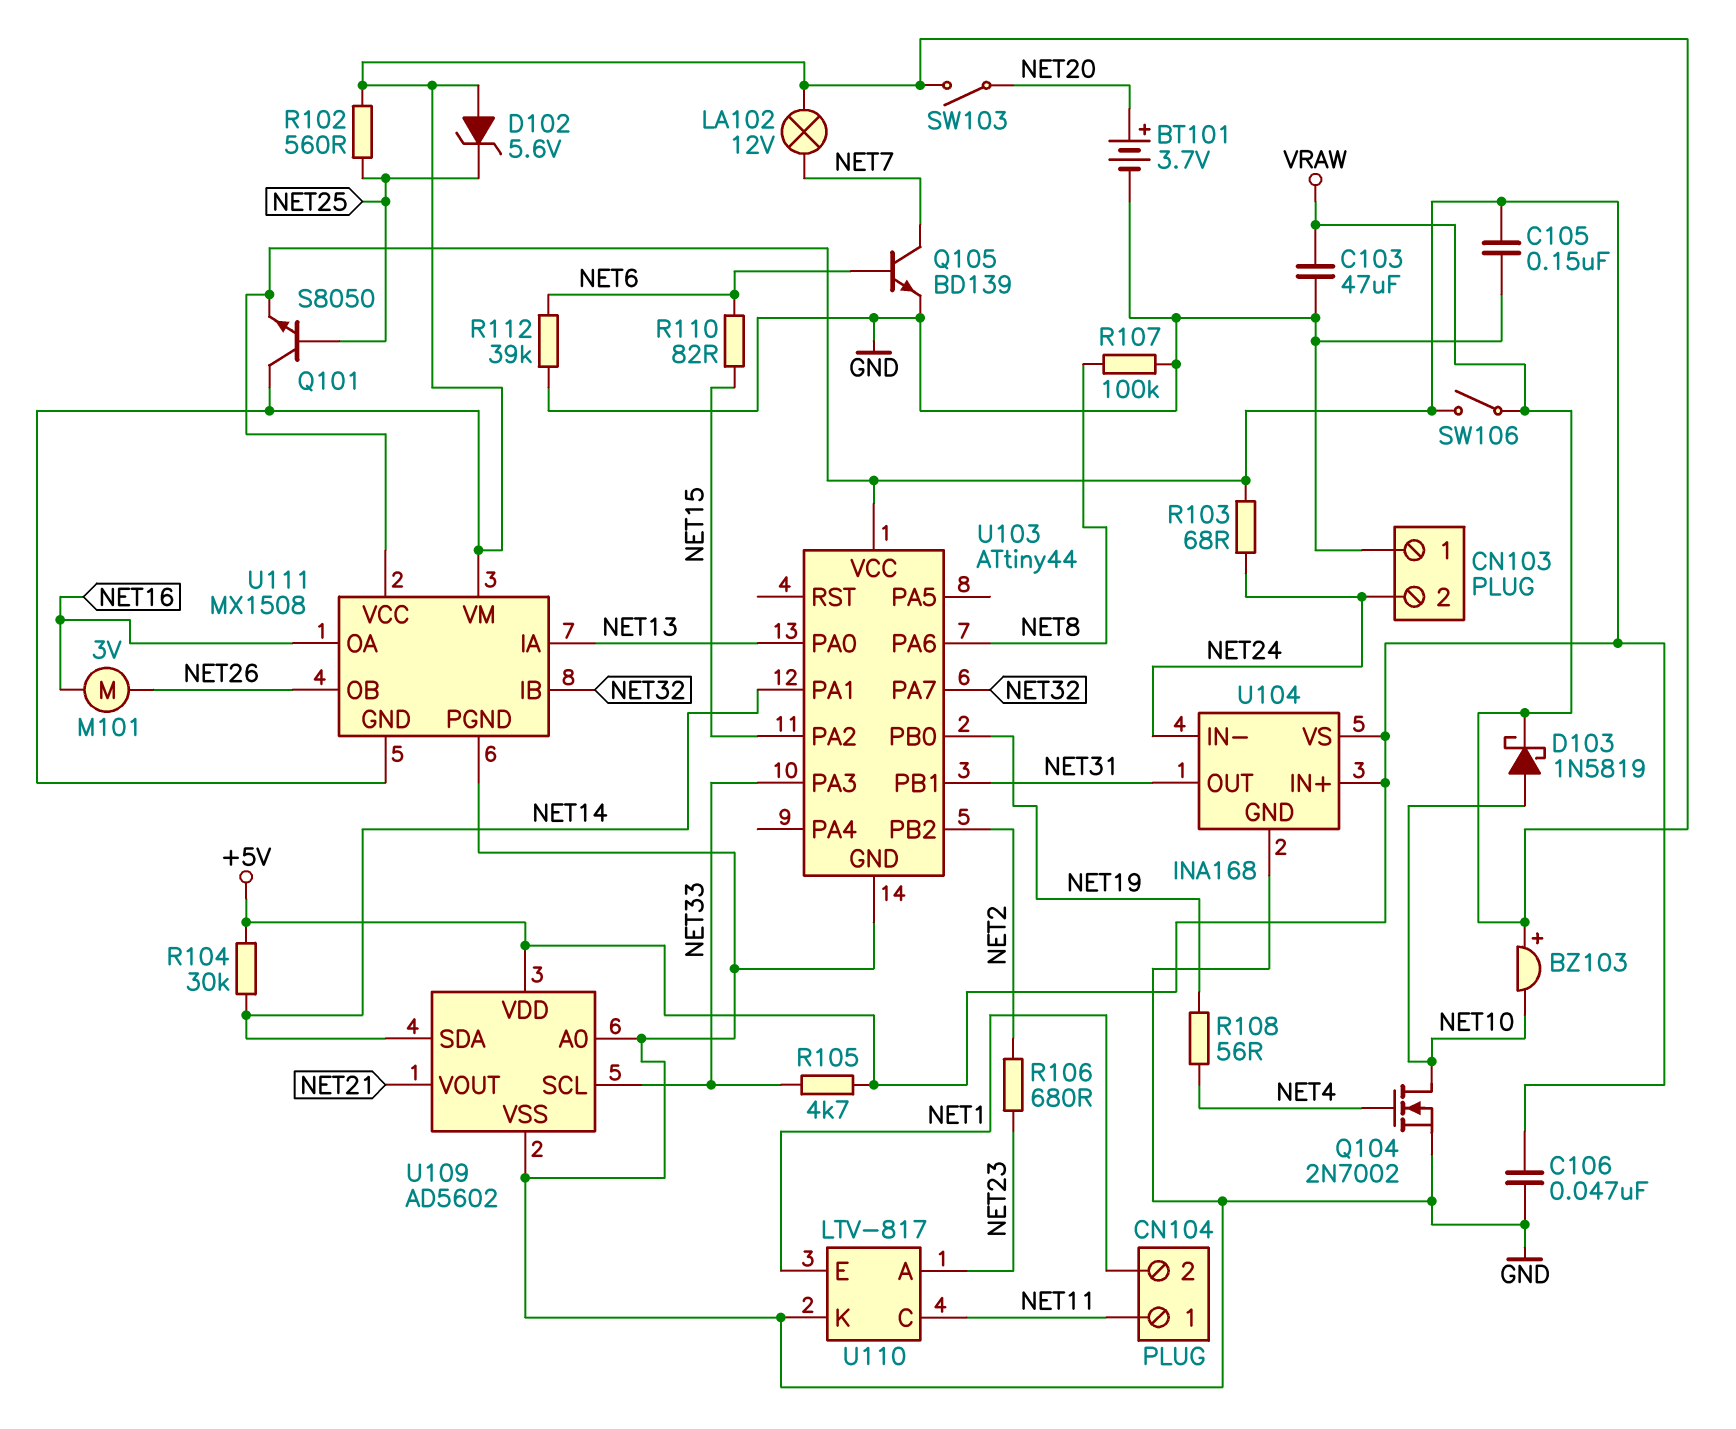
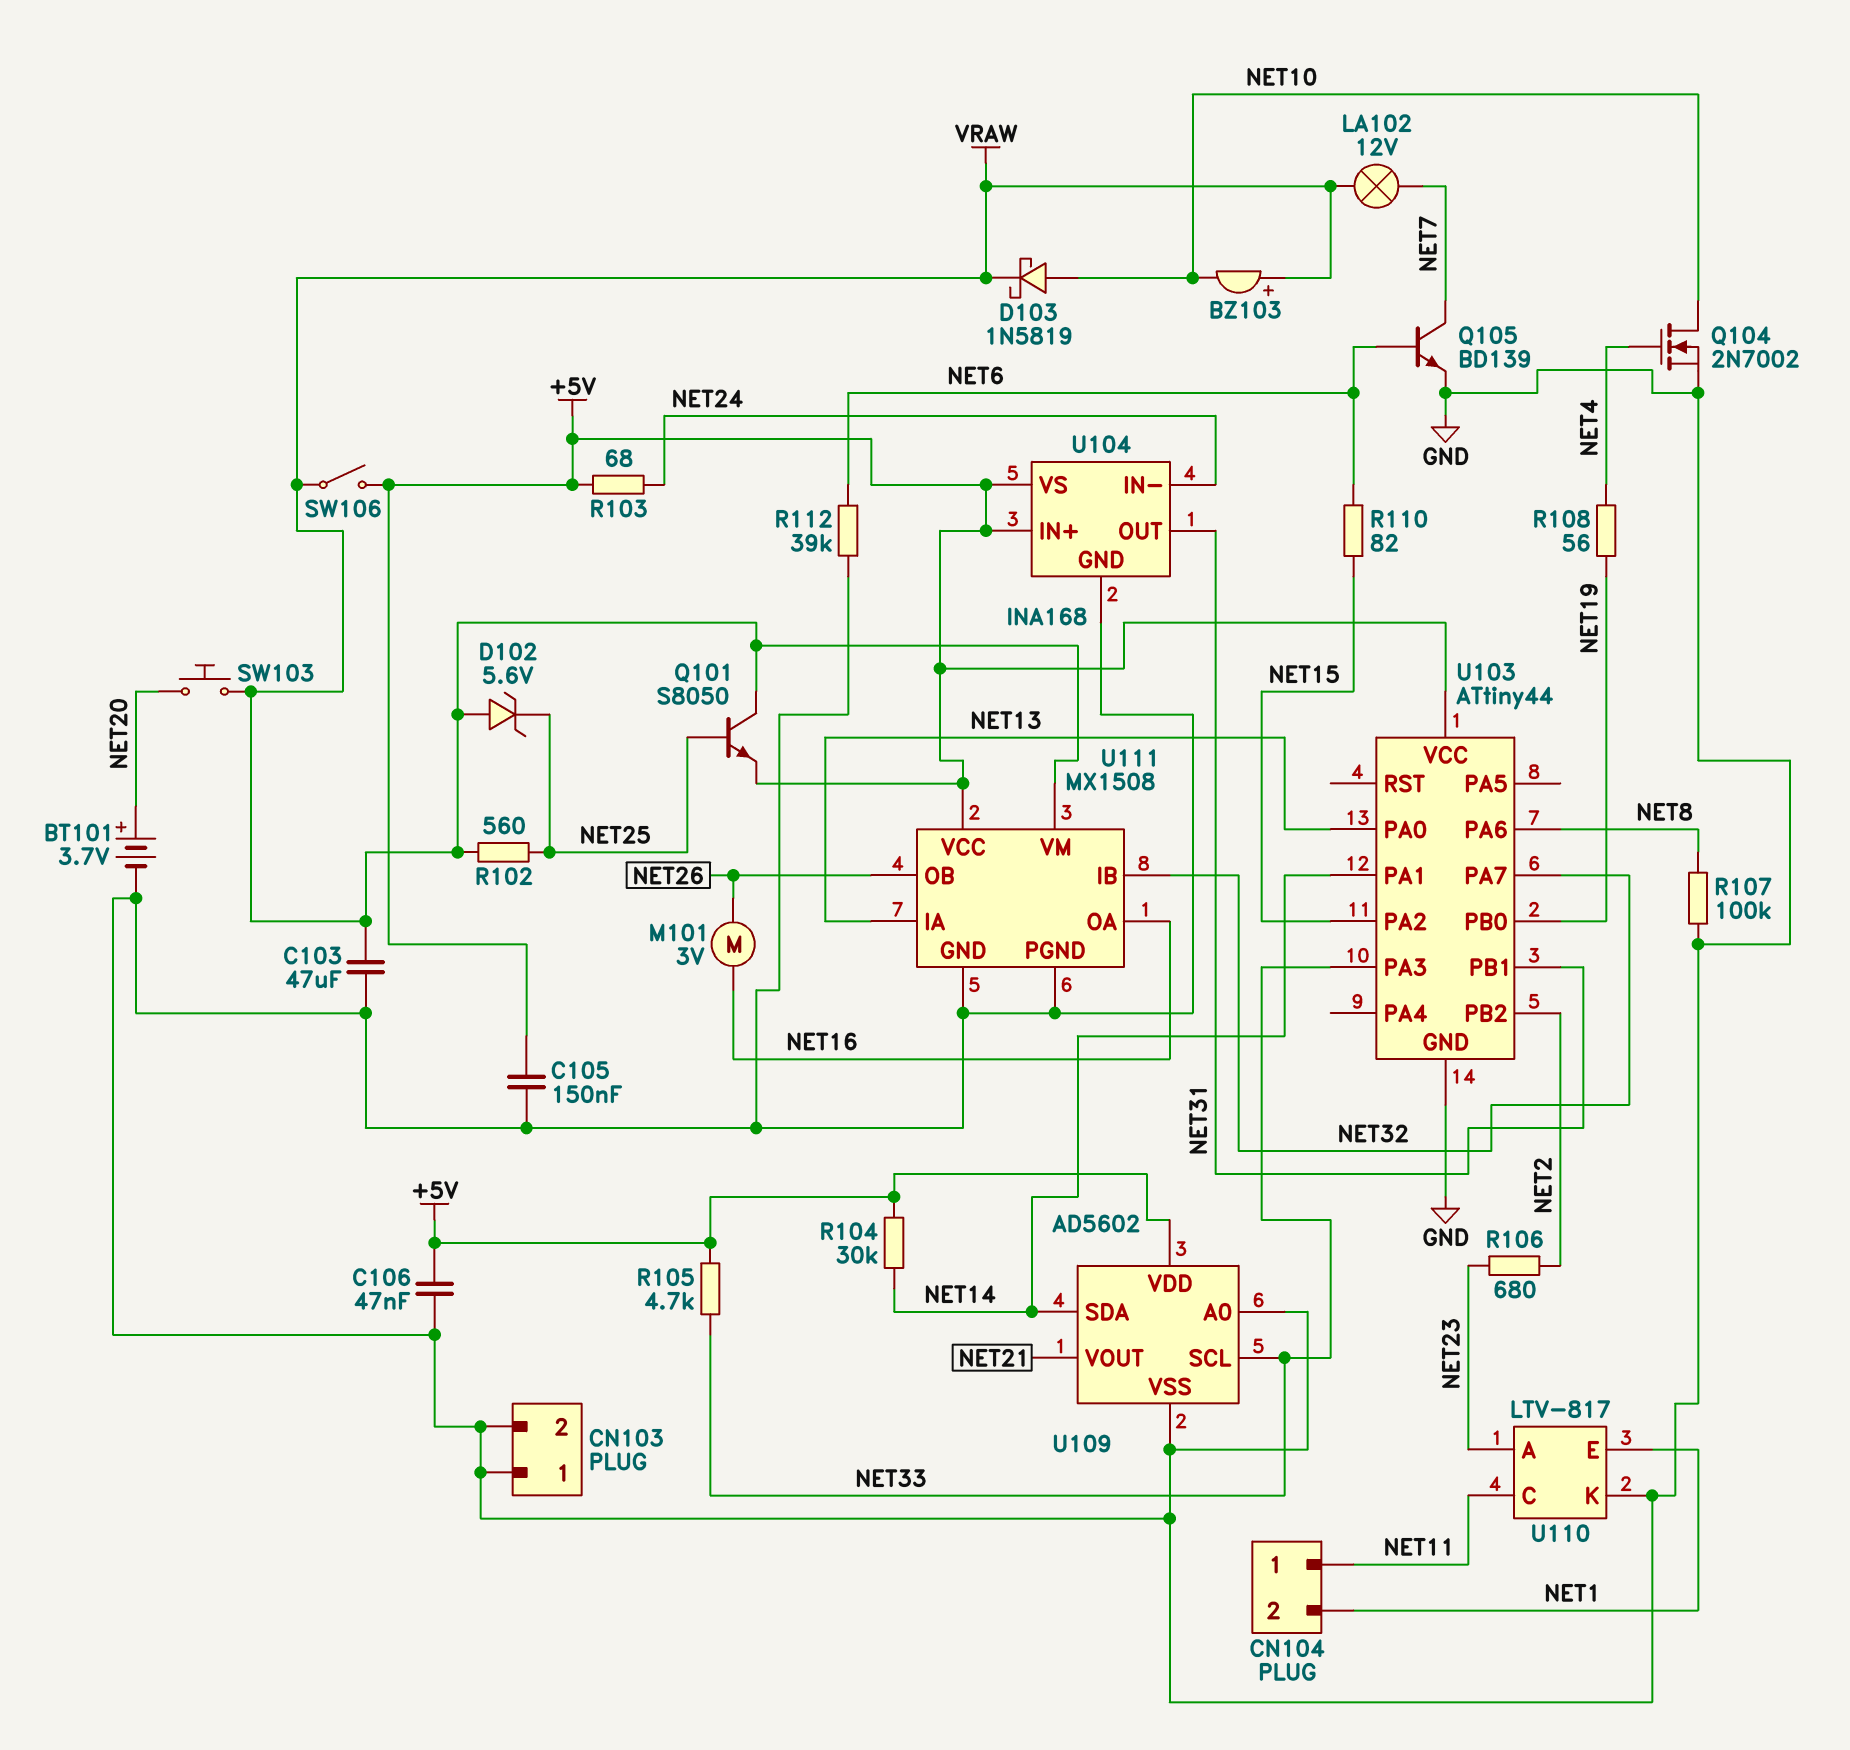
CN103 pin 2: NET24 -> GND
SW103: switch (NET20, VRAW) -> button (NET20, VRAW)
U111 pin GND: VRAW -> GND

